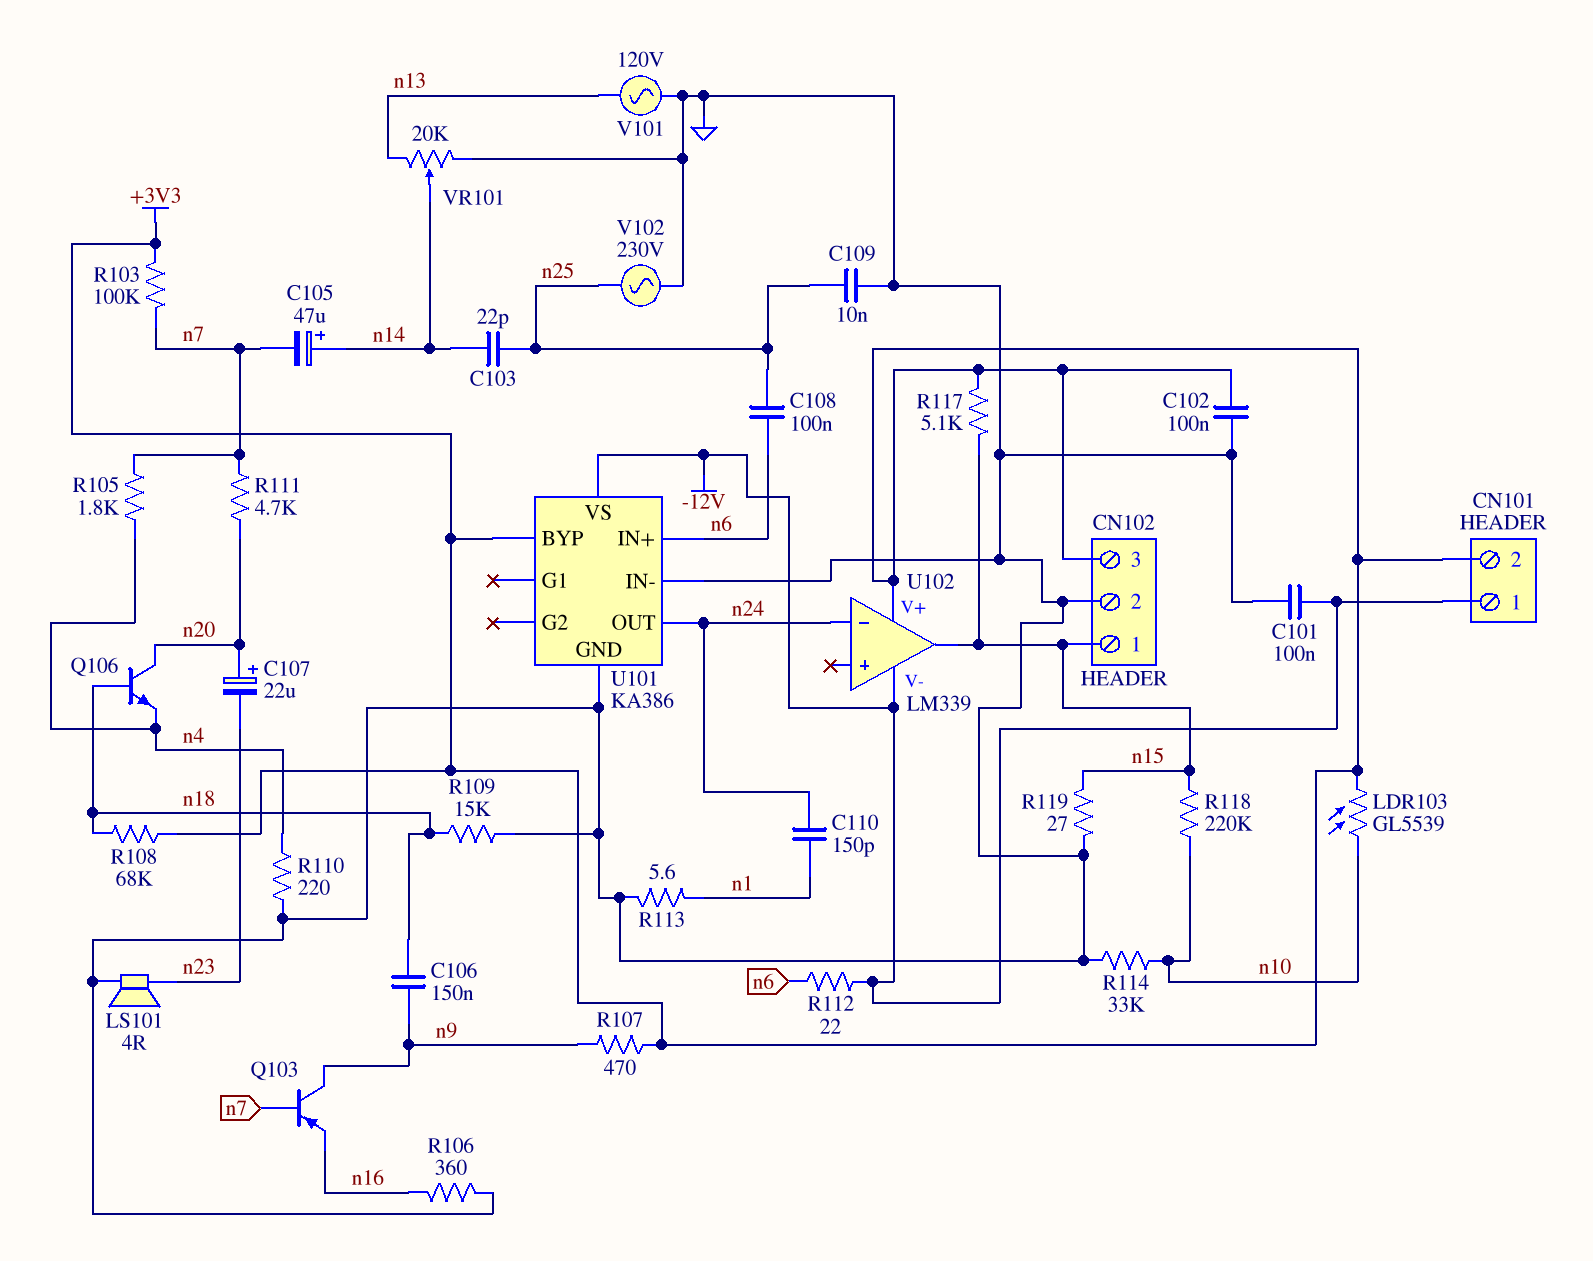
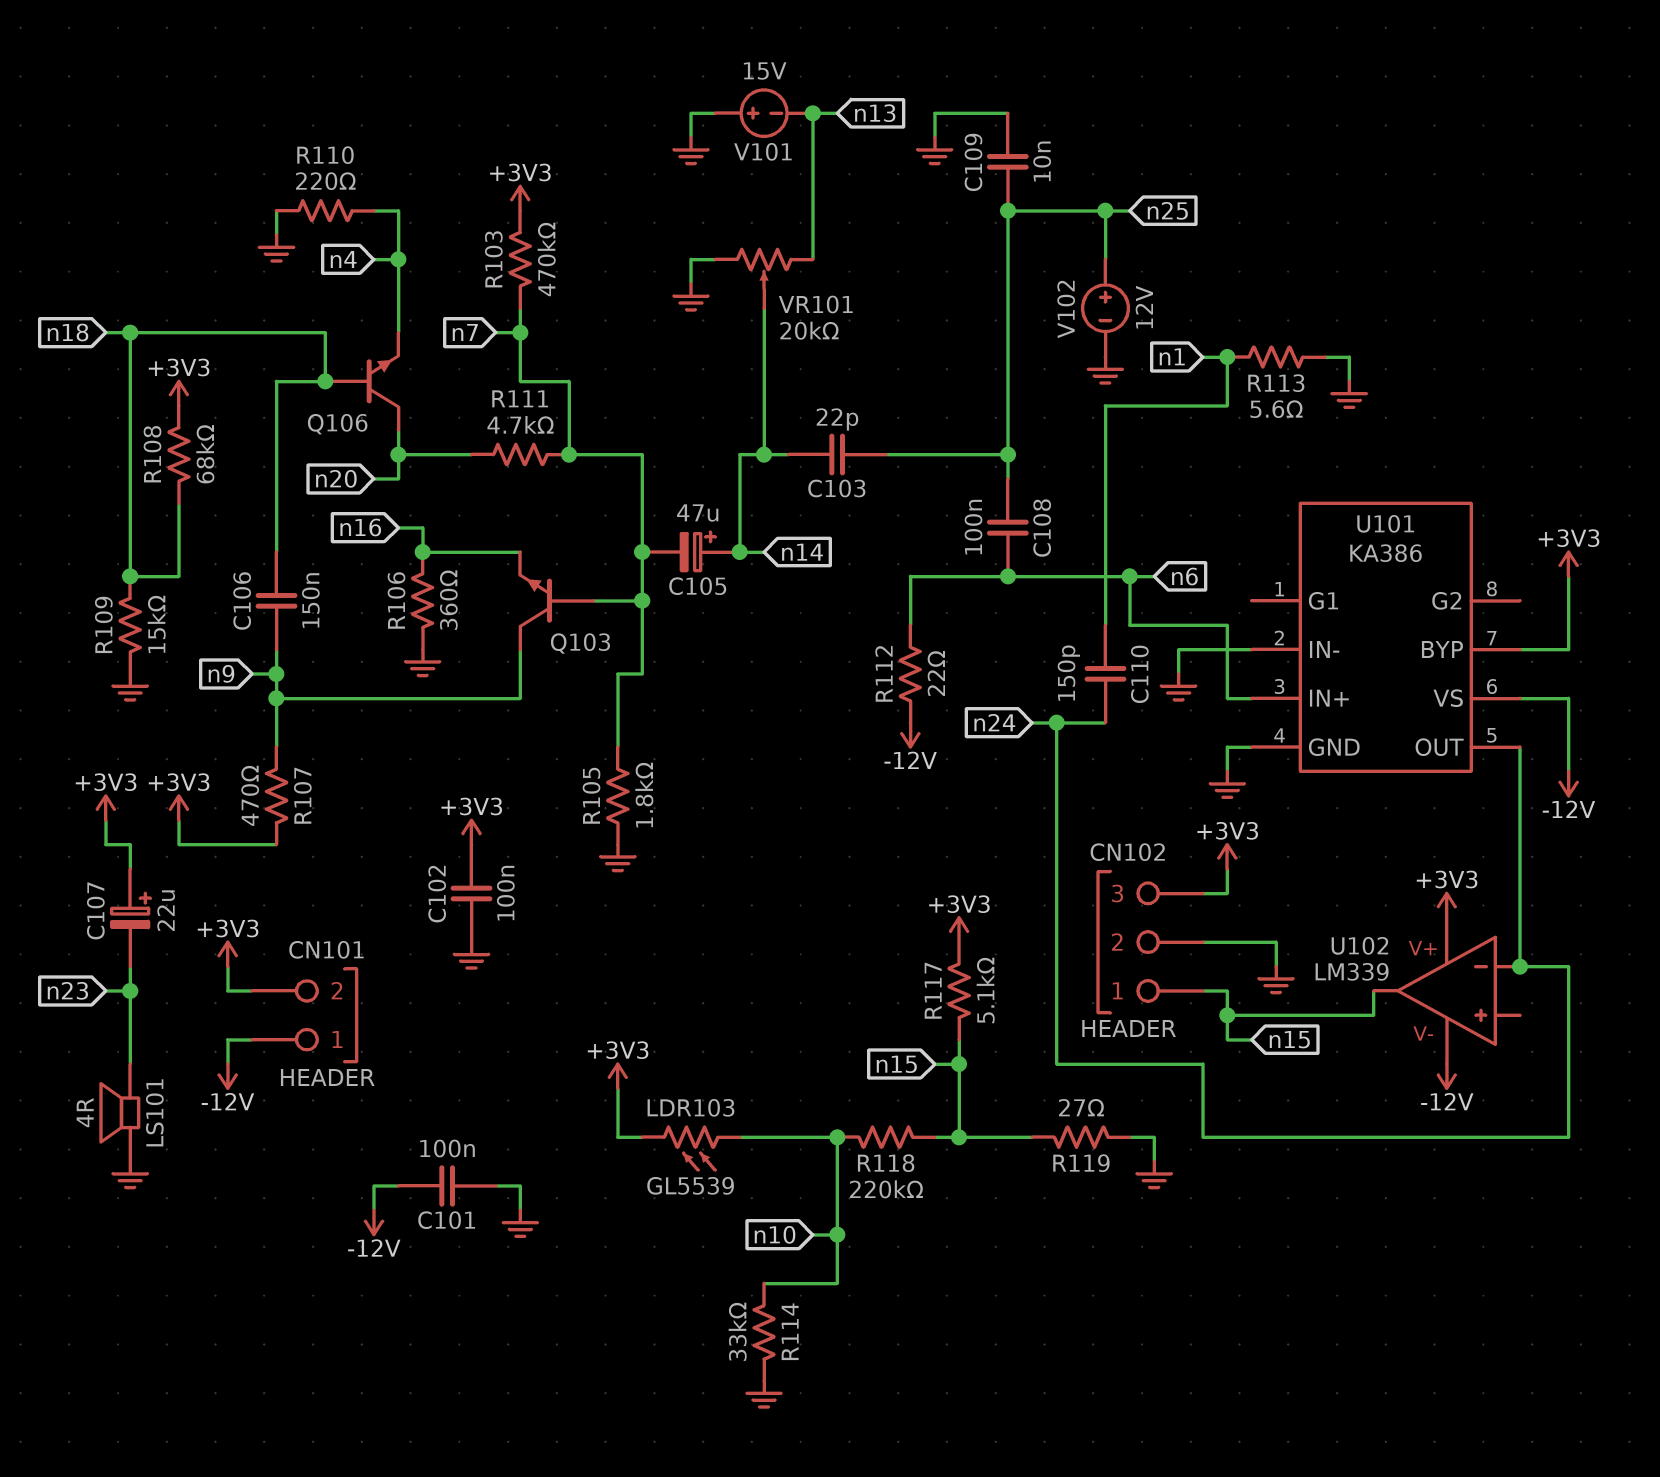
C107: 22uF (plus n20, minus n23) -> 22uF (plus +3V3, minus n23)
Q103: PNP (B n7, C n9, E n16) -> NPN (B n7, C n9, E n16)
R103: 100k (+3V3, n7) -> 470k (+3V3, n7)
R105: 1.8k (n4, n7) -> 1.8k (GND, n7)
V101: AC 120V (GND, n13) -> 15V (plus GND, minus n13)
V102: AC 230V (GND, n25) -> 12V (plus n25, minus GND)

